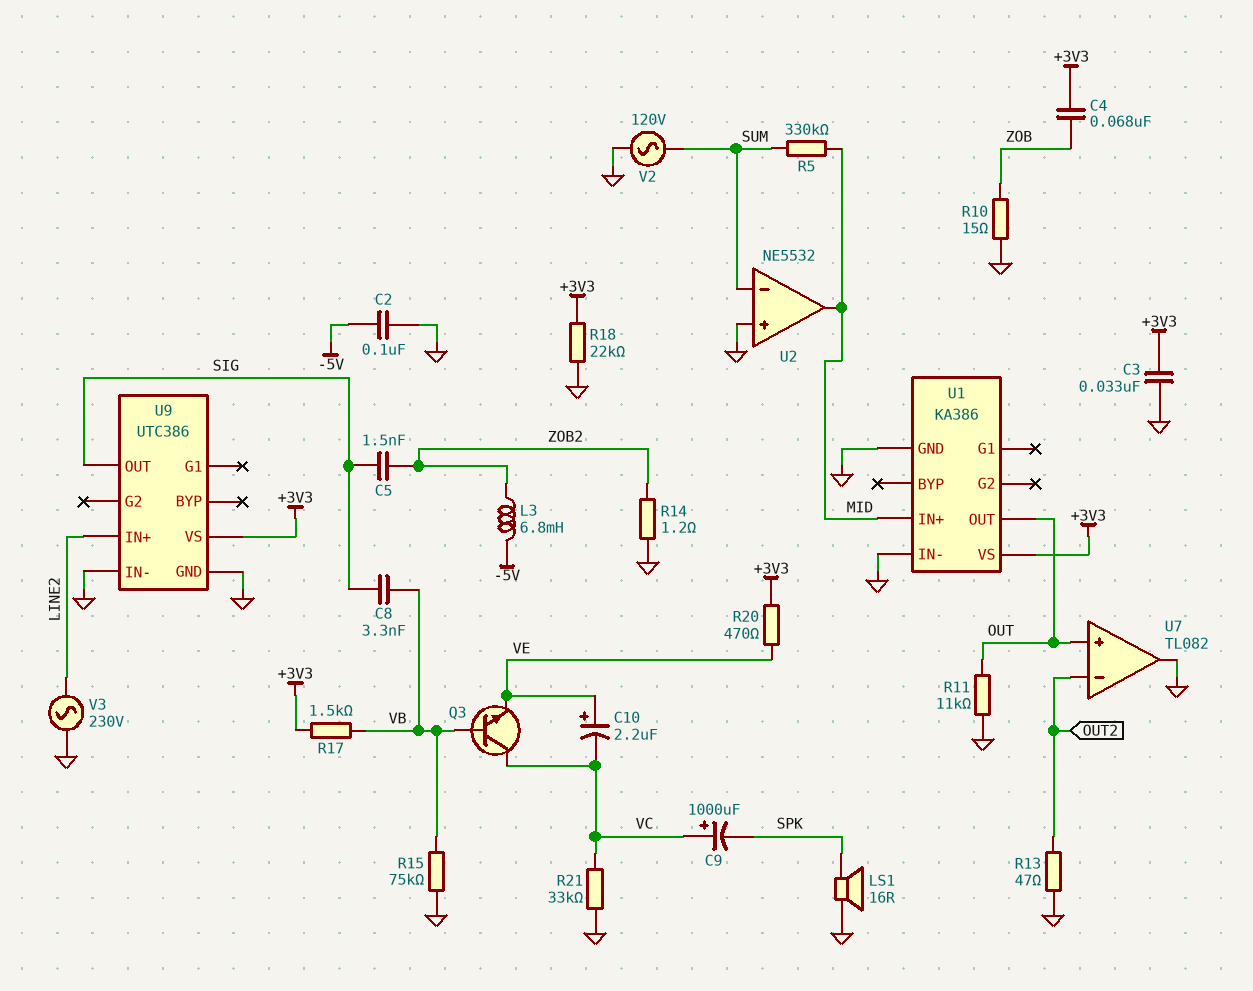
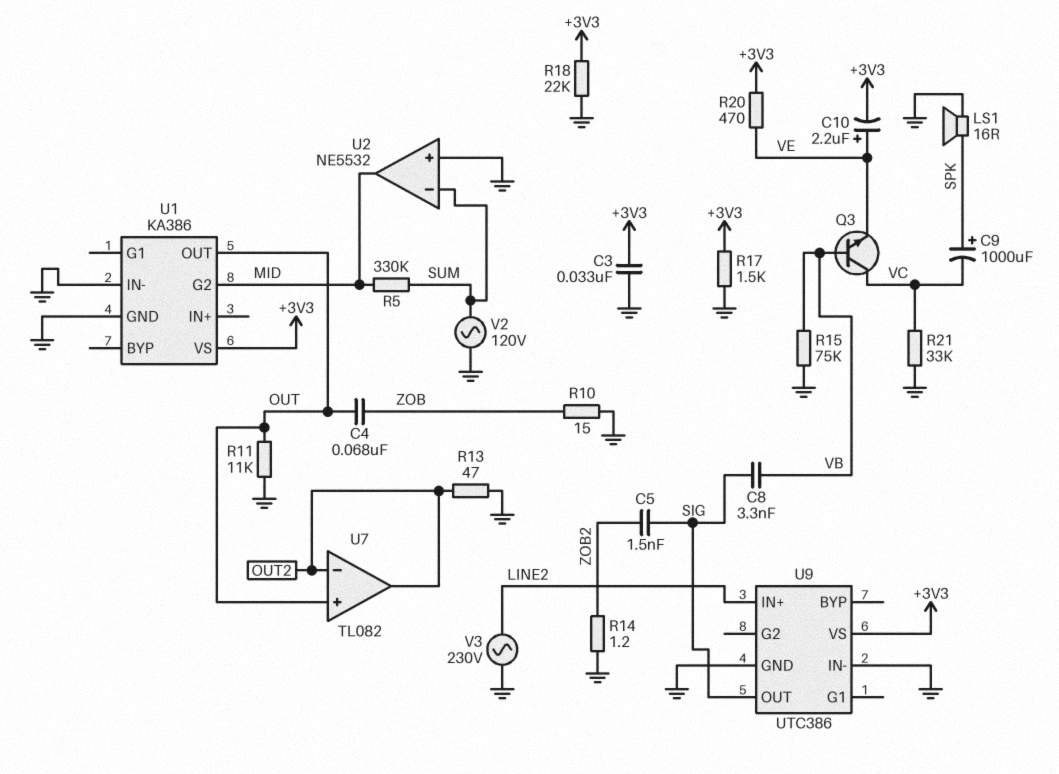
C2: 100nF (-5V, GND) -> none
C4: 68nF (+3V3, ZOB) -> 68nF (OUT, ZOB)
C9: 1000uF (plus VC, minus SPK) -> 1000uF (plus SPK, minus VC)
C10: 2.2uF (plus VE, minus VC) -> 2.2uF (plus VE, minus +3V3)
L3: 6.8mH (-5V, ZOB2) -> none
R17: 1.5k (+3V3, VB) -> 1.5k (+3V3, GND)
U1 pin G2: none -> MID
U1 pin IN+: MID -> none
U7 pin out: GND -> OUT2

